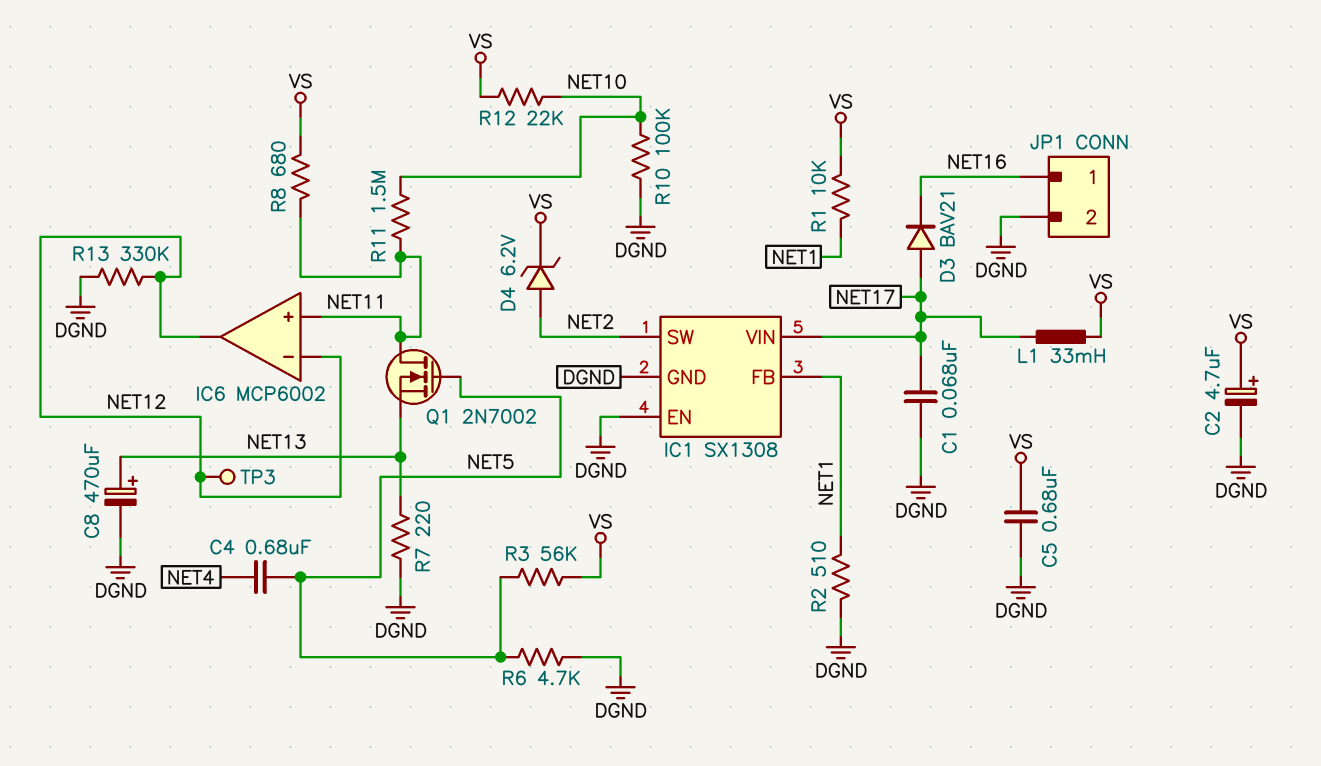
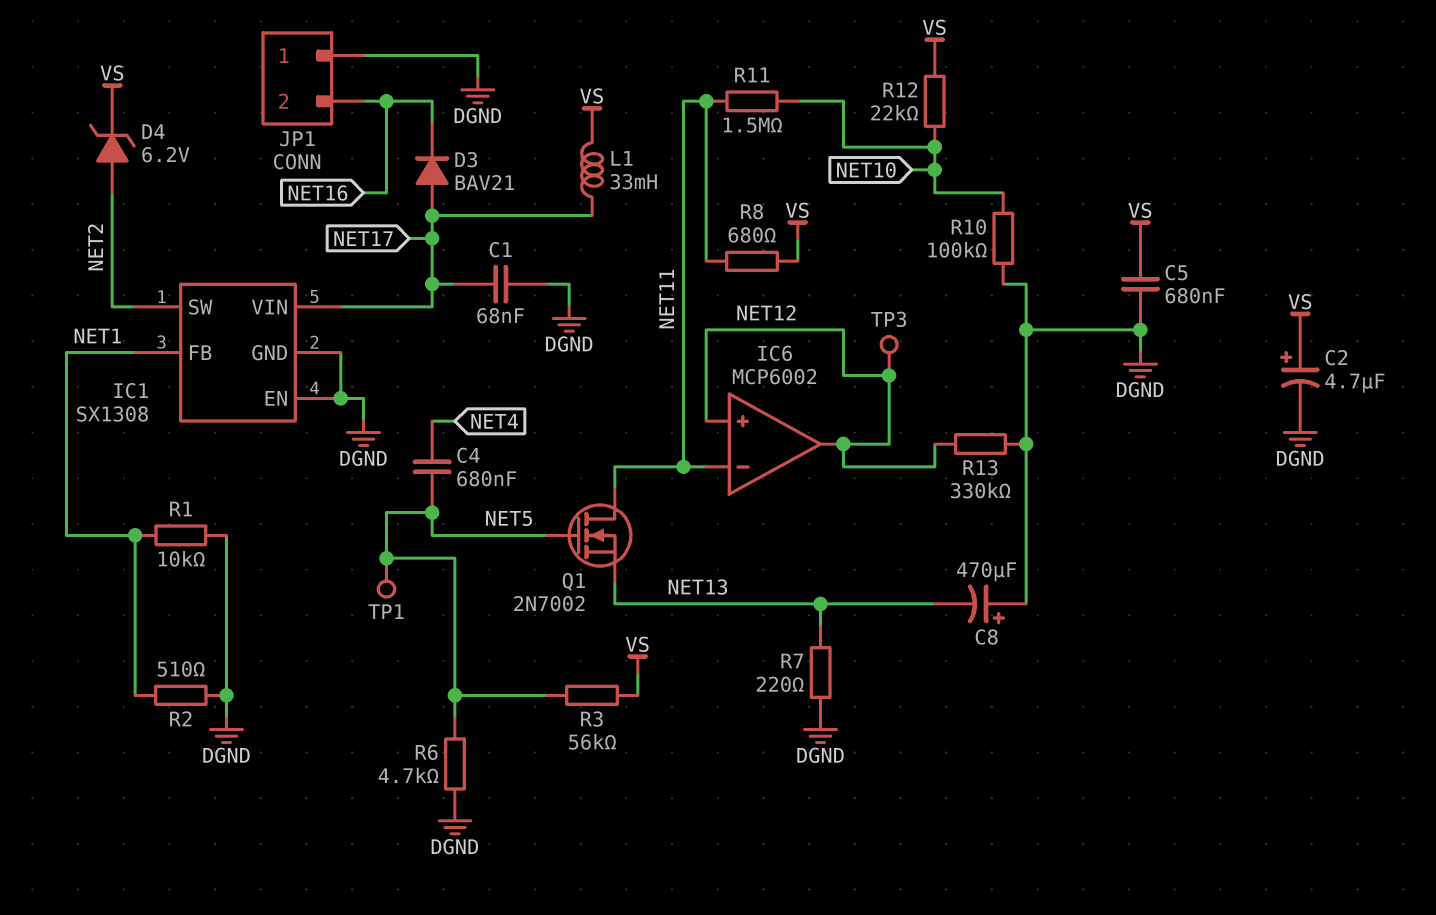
C8: 470uF (plus NET13, minus DGND) -> 470uF (plus DGND, minus NET13)
IC6 pin in+: NET11 -> NET12
IC6 pin in-: NET12 -> NET11
JP1 pin 1: NET16 -> DGND
JP1 pin 2: DGND -> NET16
R1: 10k (NET1, VS) -> 10k (DGND, NET1)
TP1: none -> test point (NET5)

